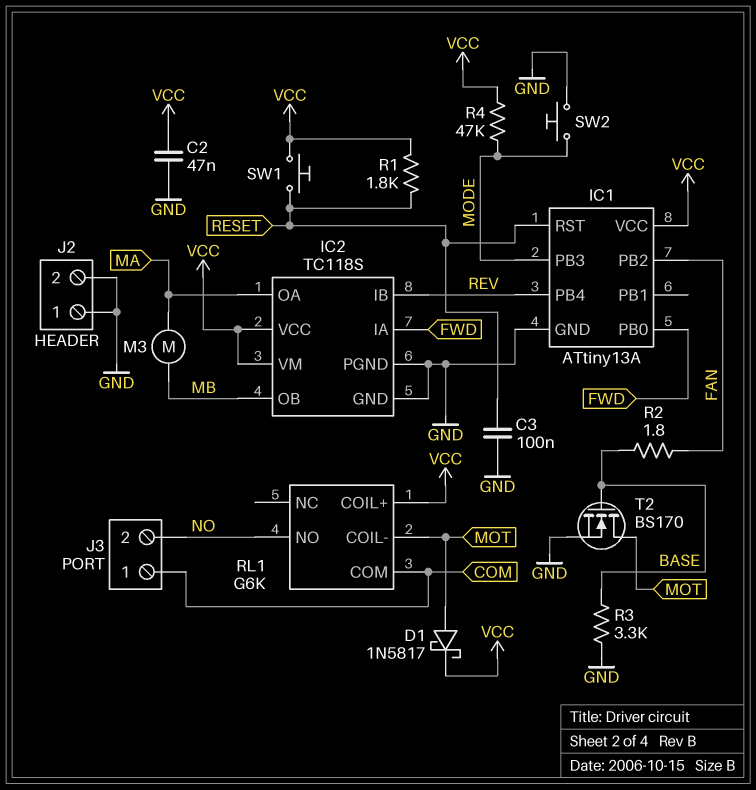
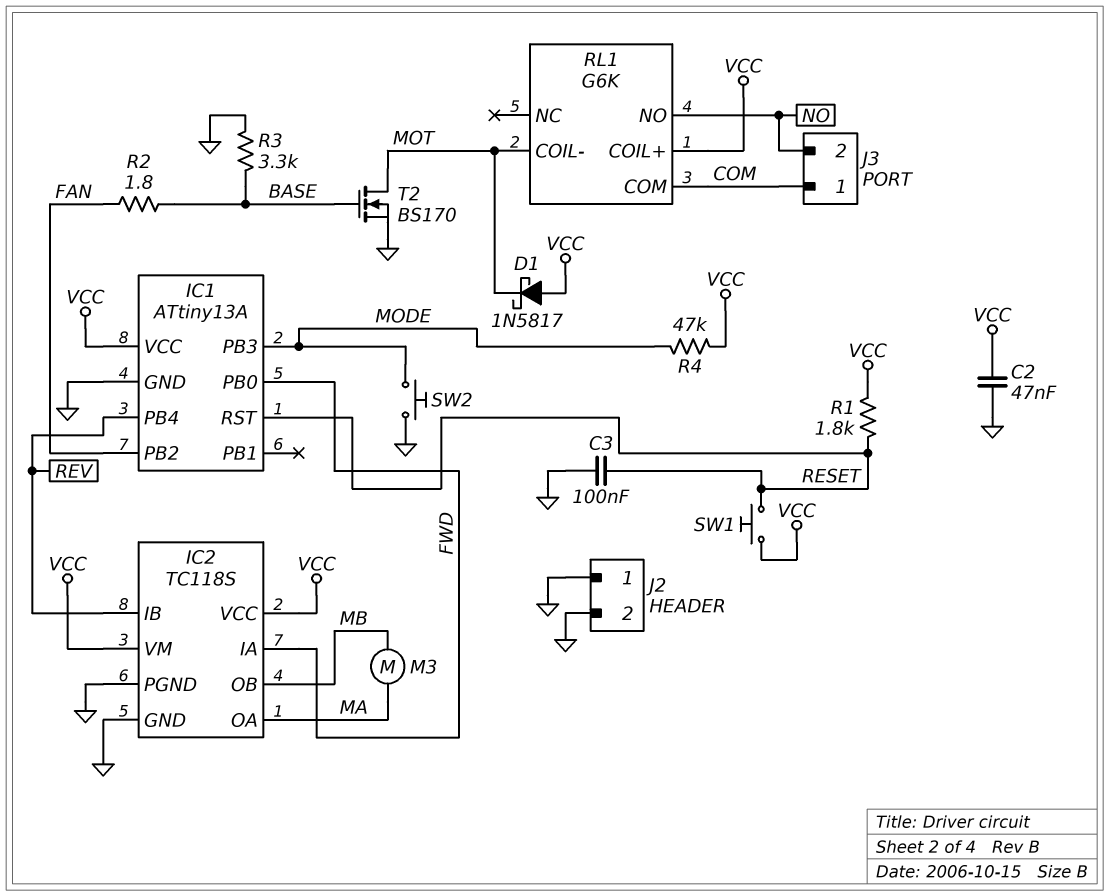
D1: schottky 1N5817 (A MOT, K VCC) -> schottky 1N5817 (A VCC, K MOT)

